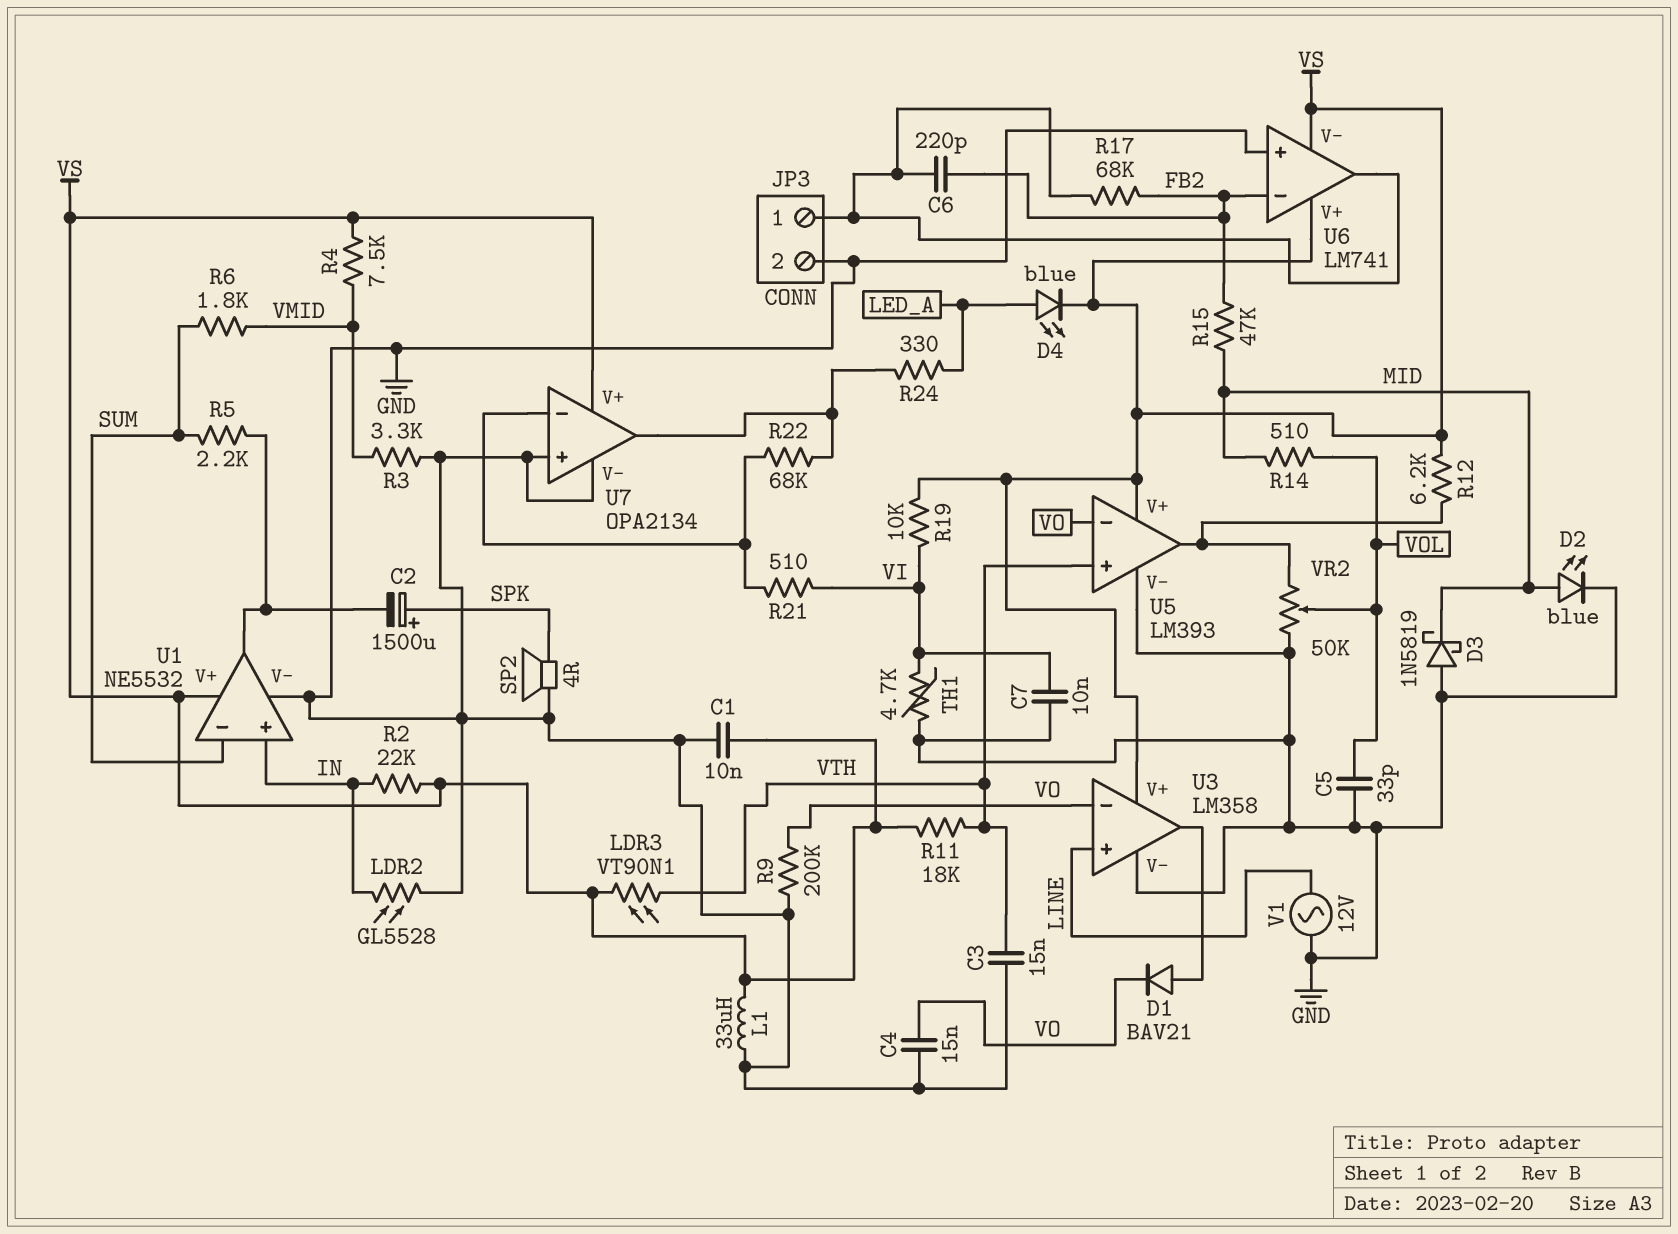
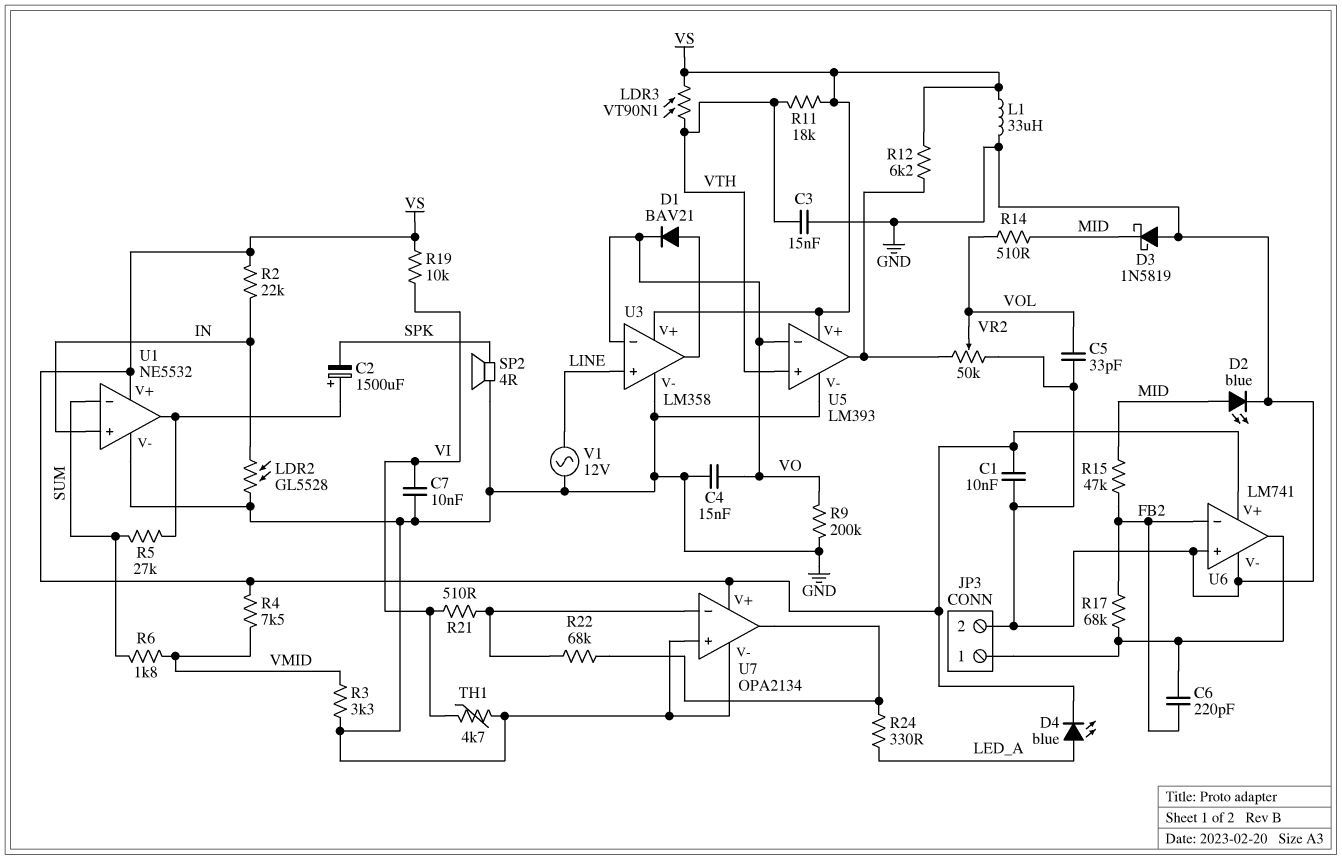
C2: 1500uF (plus SPK, minus U1/out) -> 1500uF (plus U1/out, minus SPK)
R5: 2.2k (SUM, U1/out) -> 27k (SUM, U1/out)
U6 pin V-: VS -> GND

